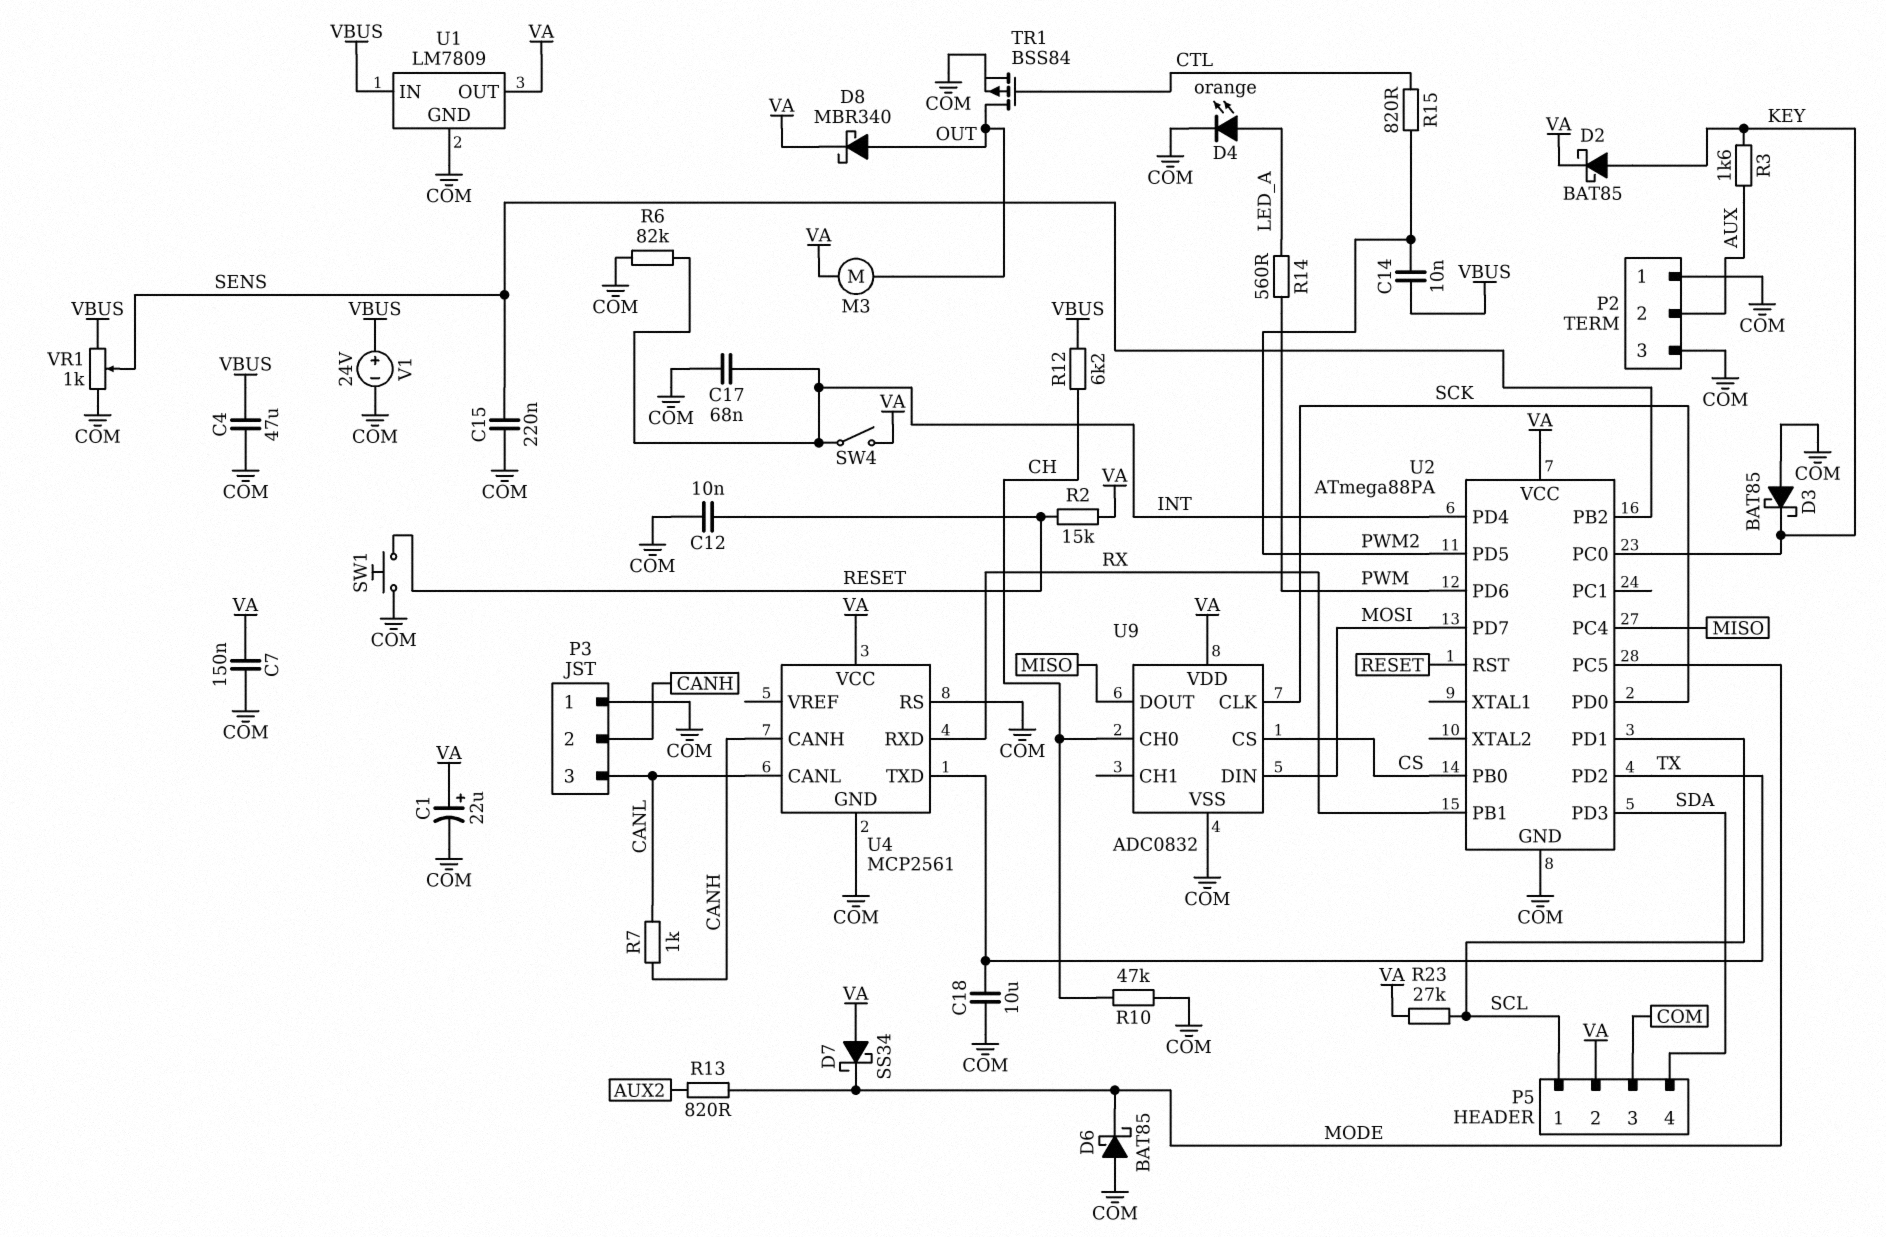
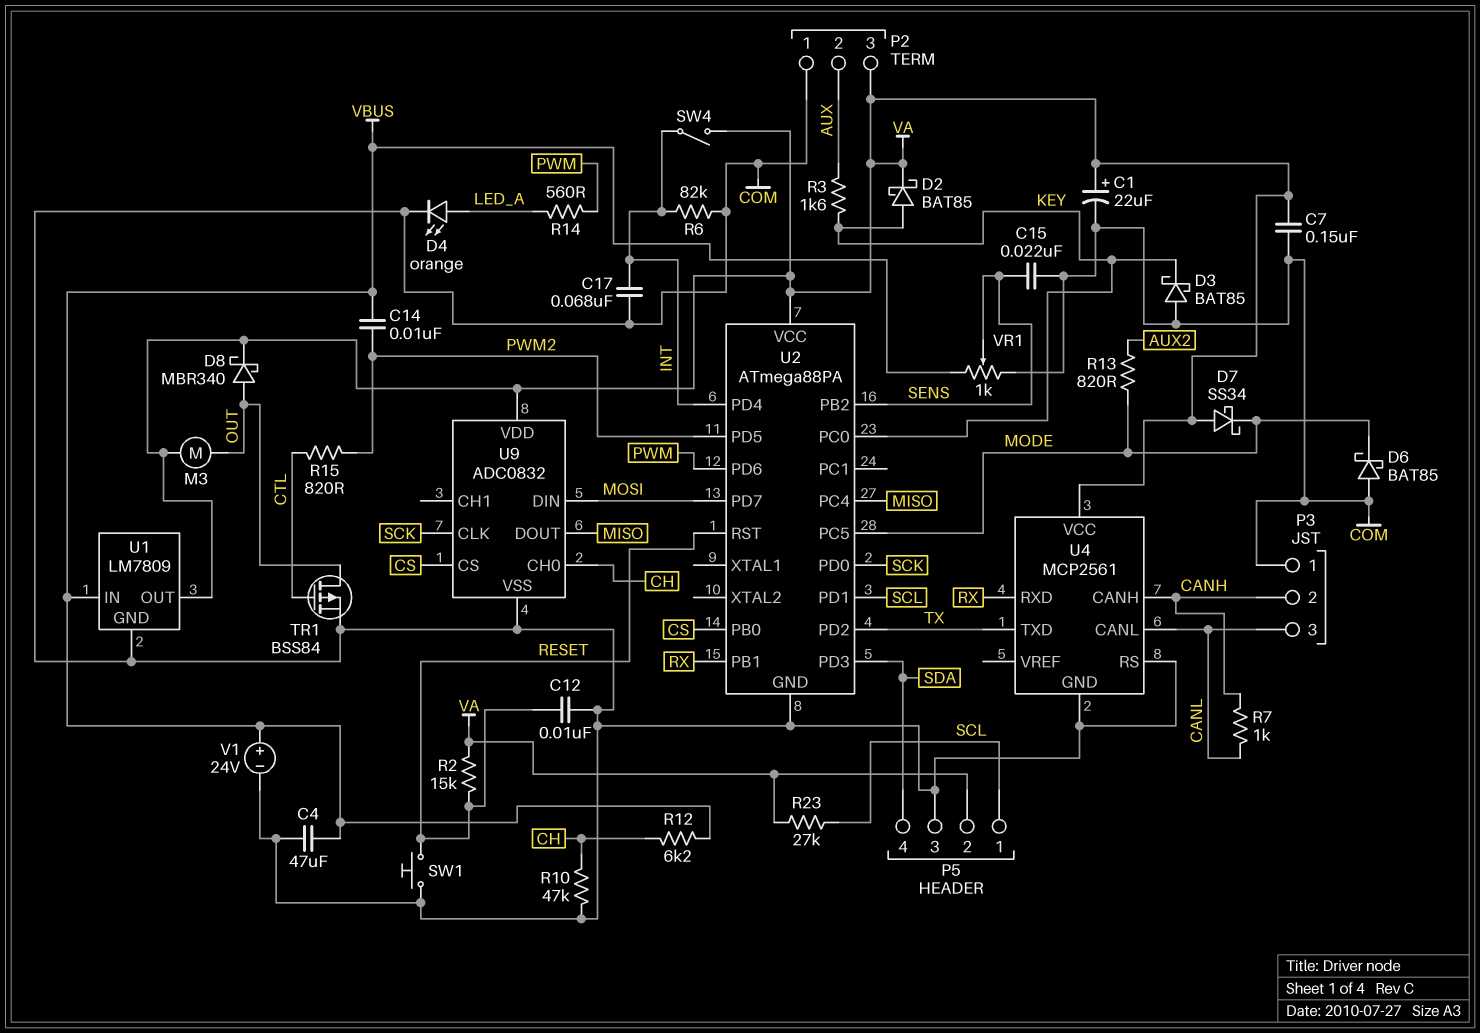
C15: 220nF (COM, SENS) -> 22nF (COM, SENS)
C18: 10uF (COM, TX) -> none
P2 pin 3: COM -> VA

